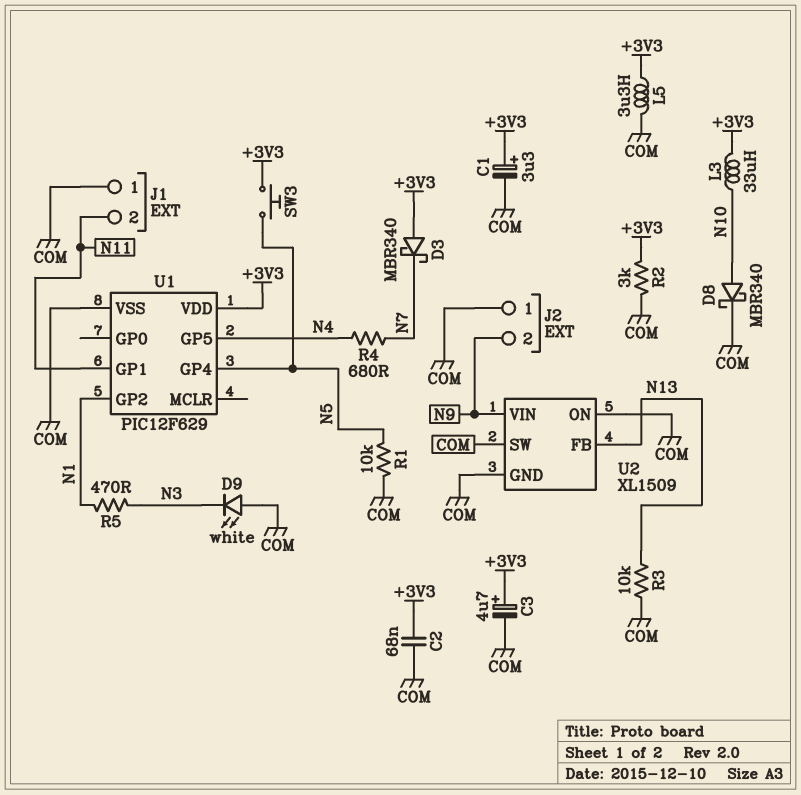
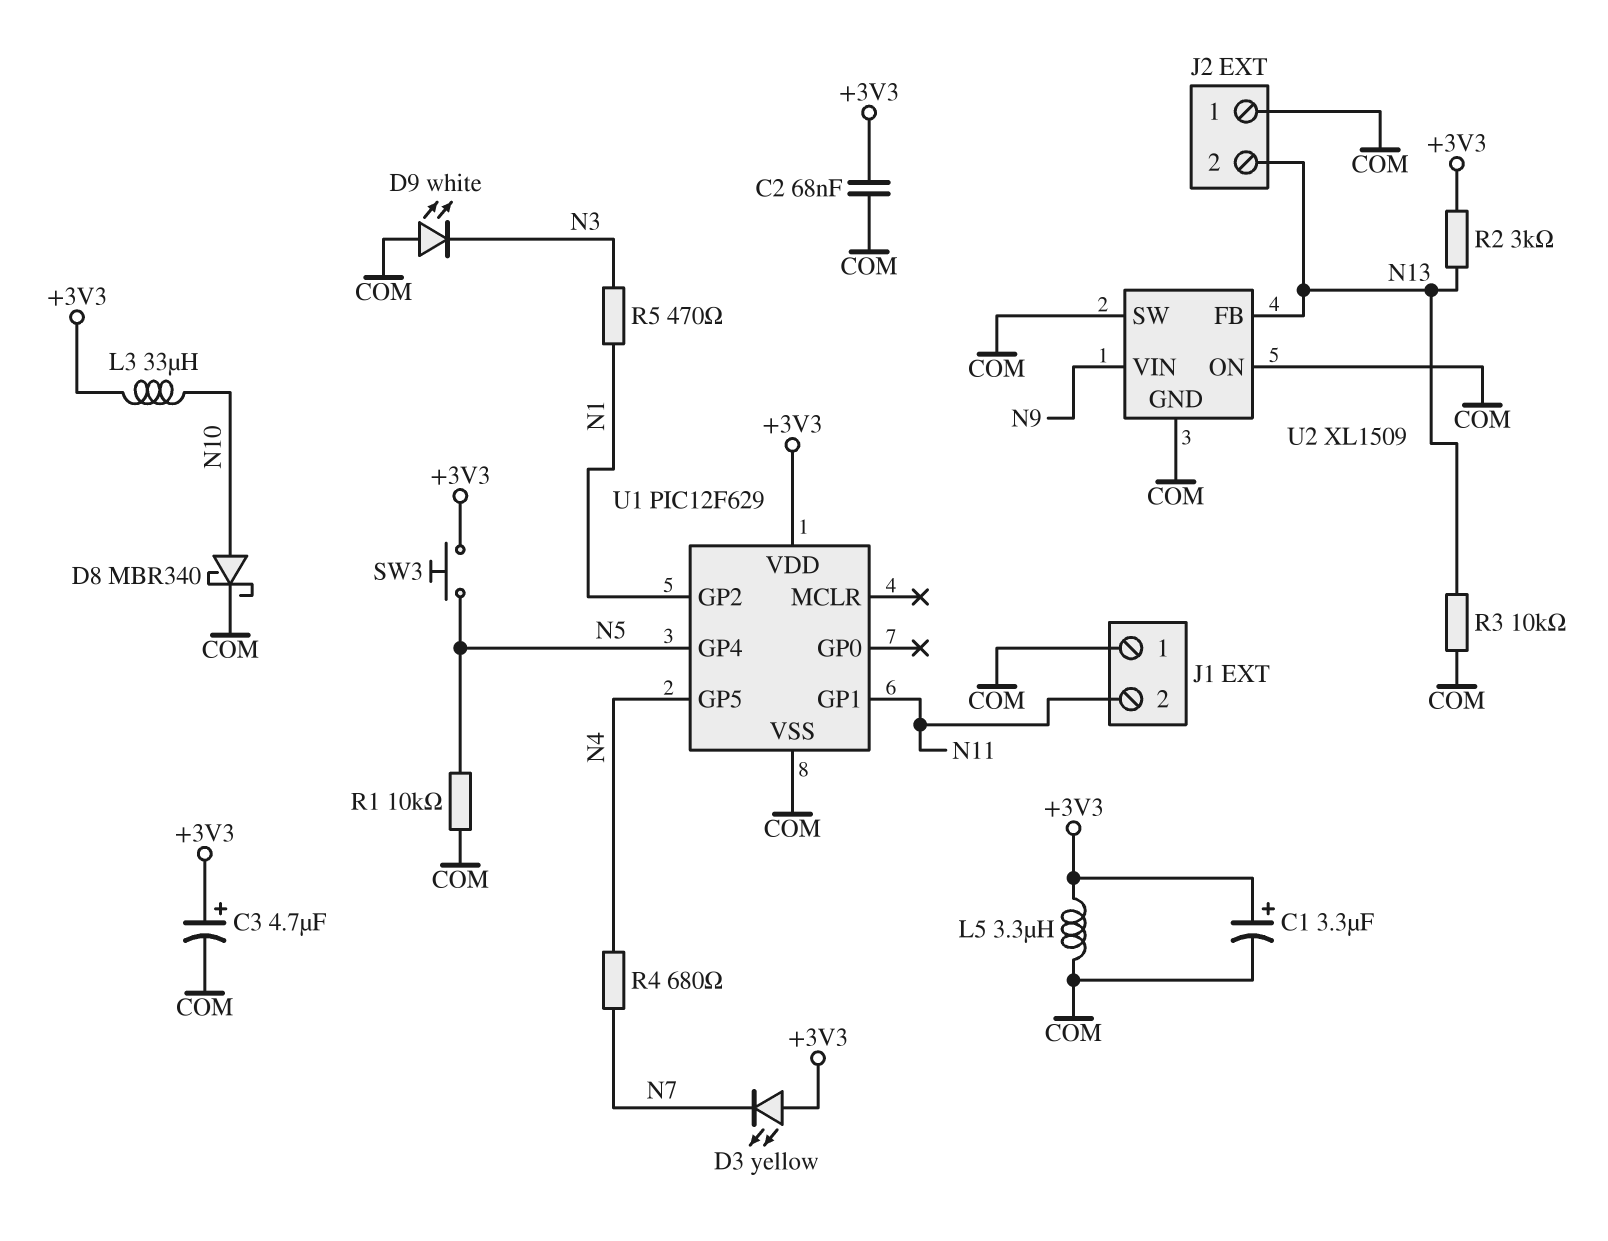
D3: schottky MBR340 (A +3V3, K N7) -> LED yellow (A +3V3, K N7)
J2 pin 2: N9 -> N13
R2: 3k (+3V3, COM) -> 3k (+3V3, N13)

